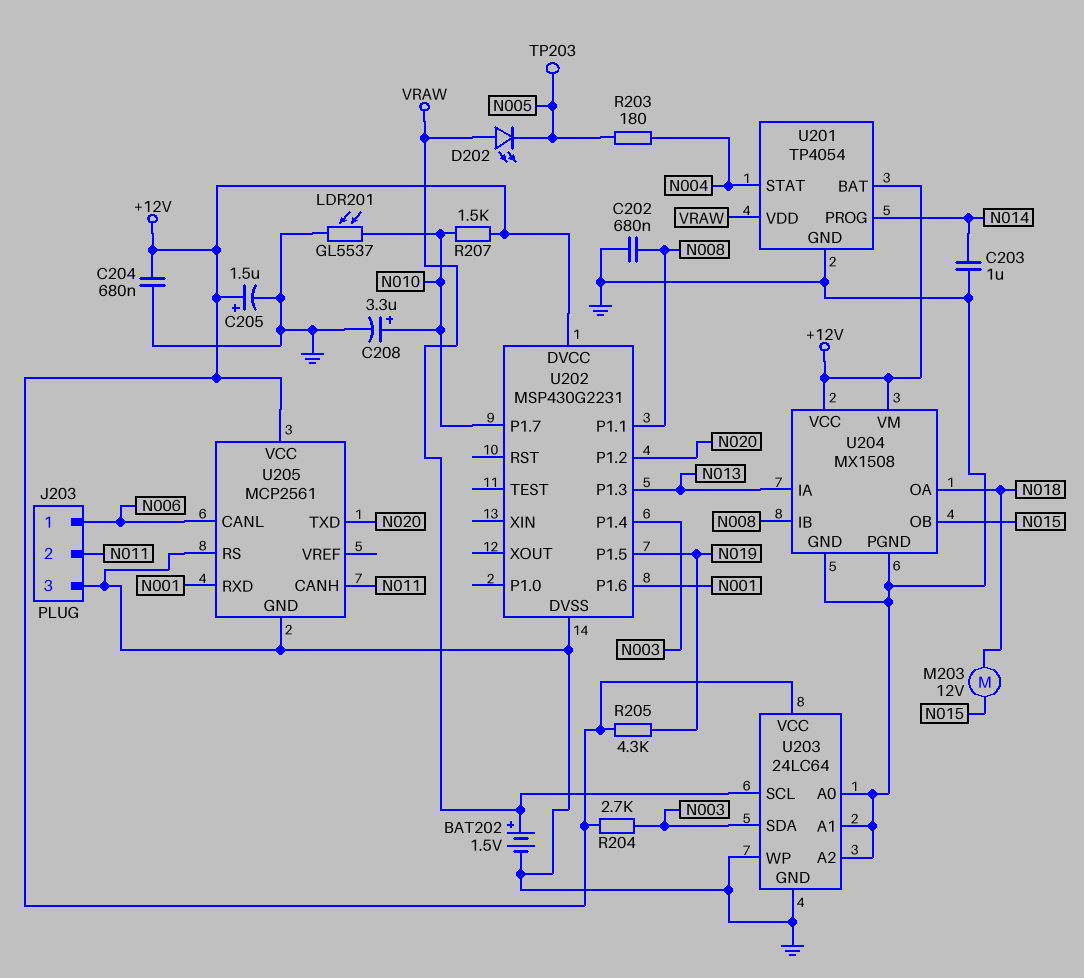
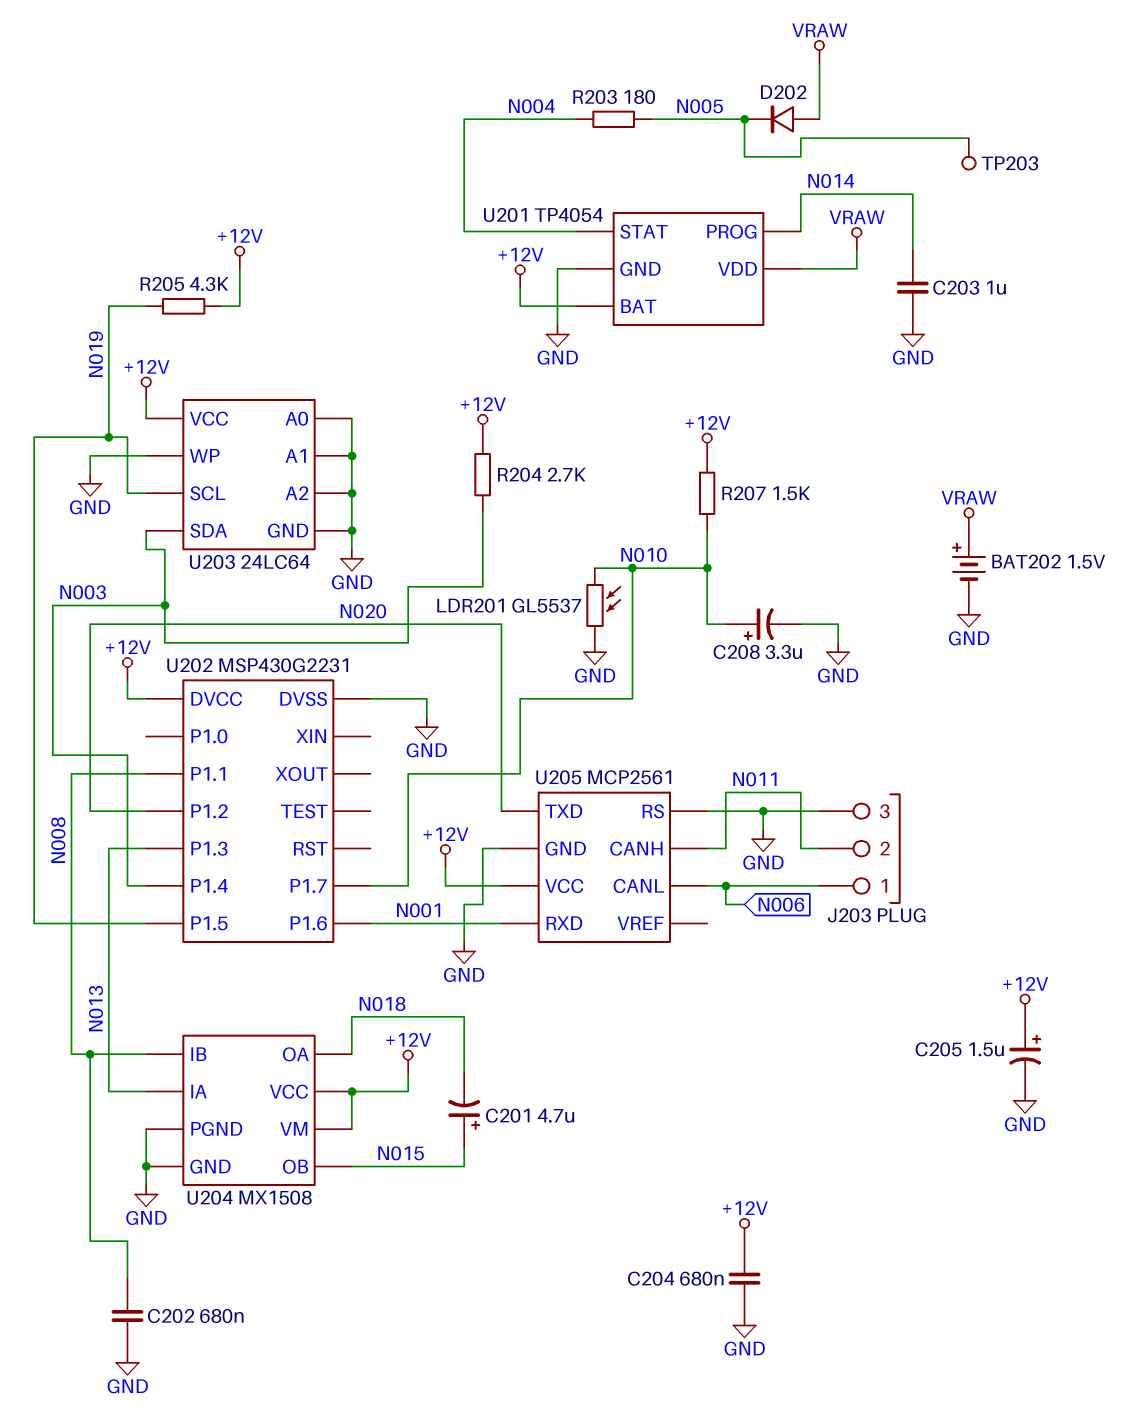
C201: none -> 4.7uF (plus N015, minus N018)
D202: LED (A VRAW, K N005) -> diode (A VRAW, K N005)
M203: motor 12V (N015, N018) -> none
U203 pin SCL: VRAW -> N019

